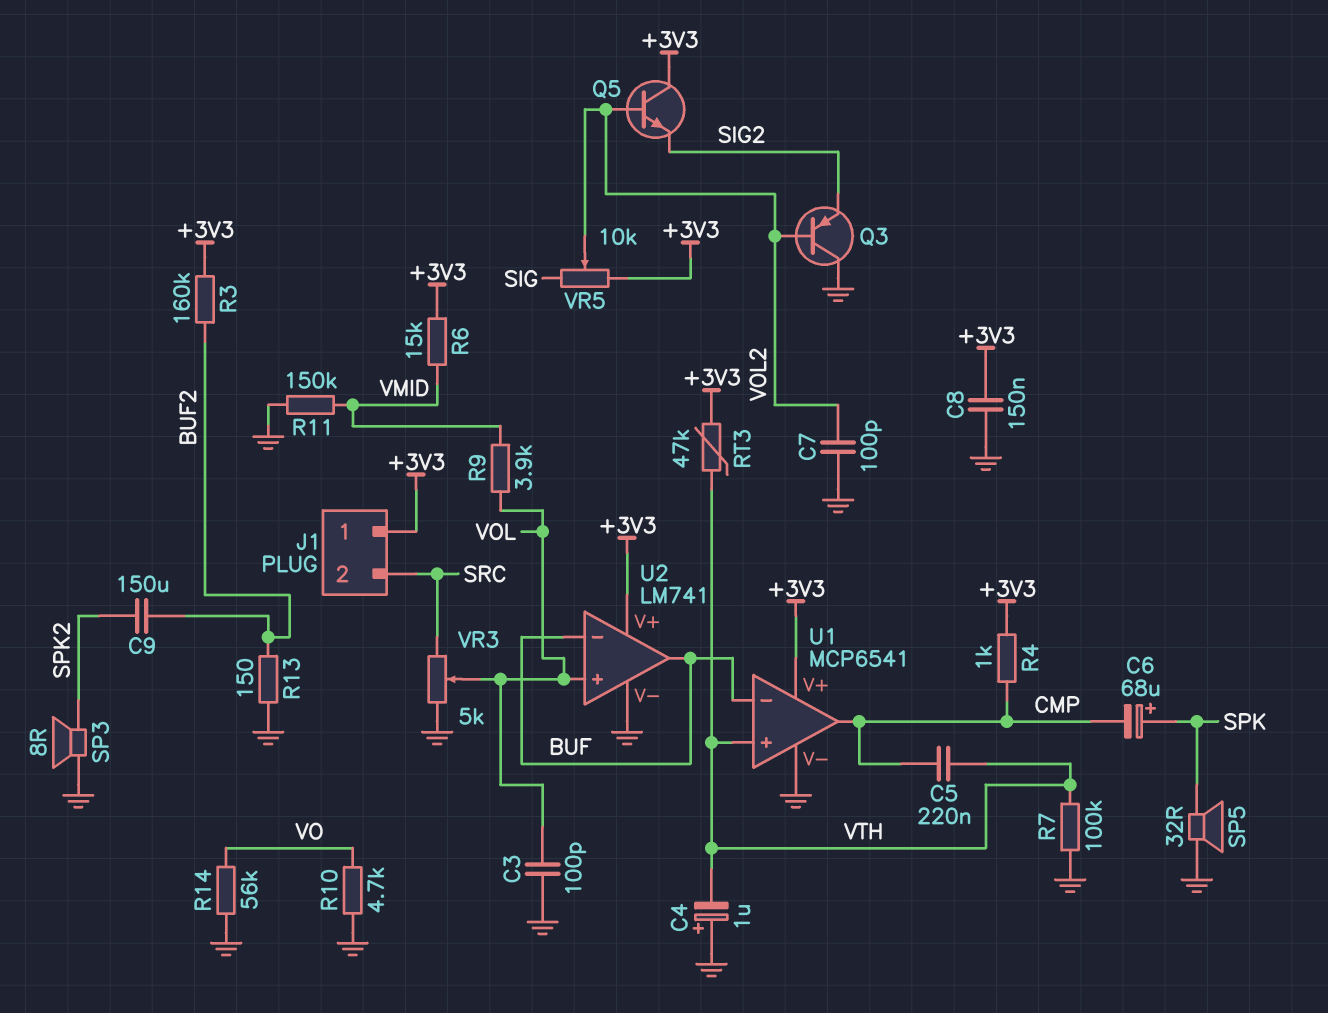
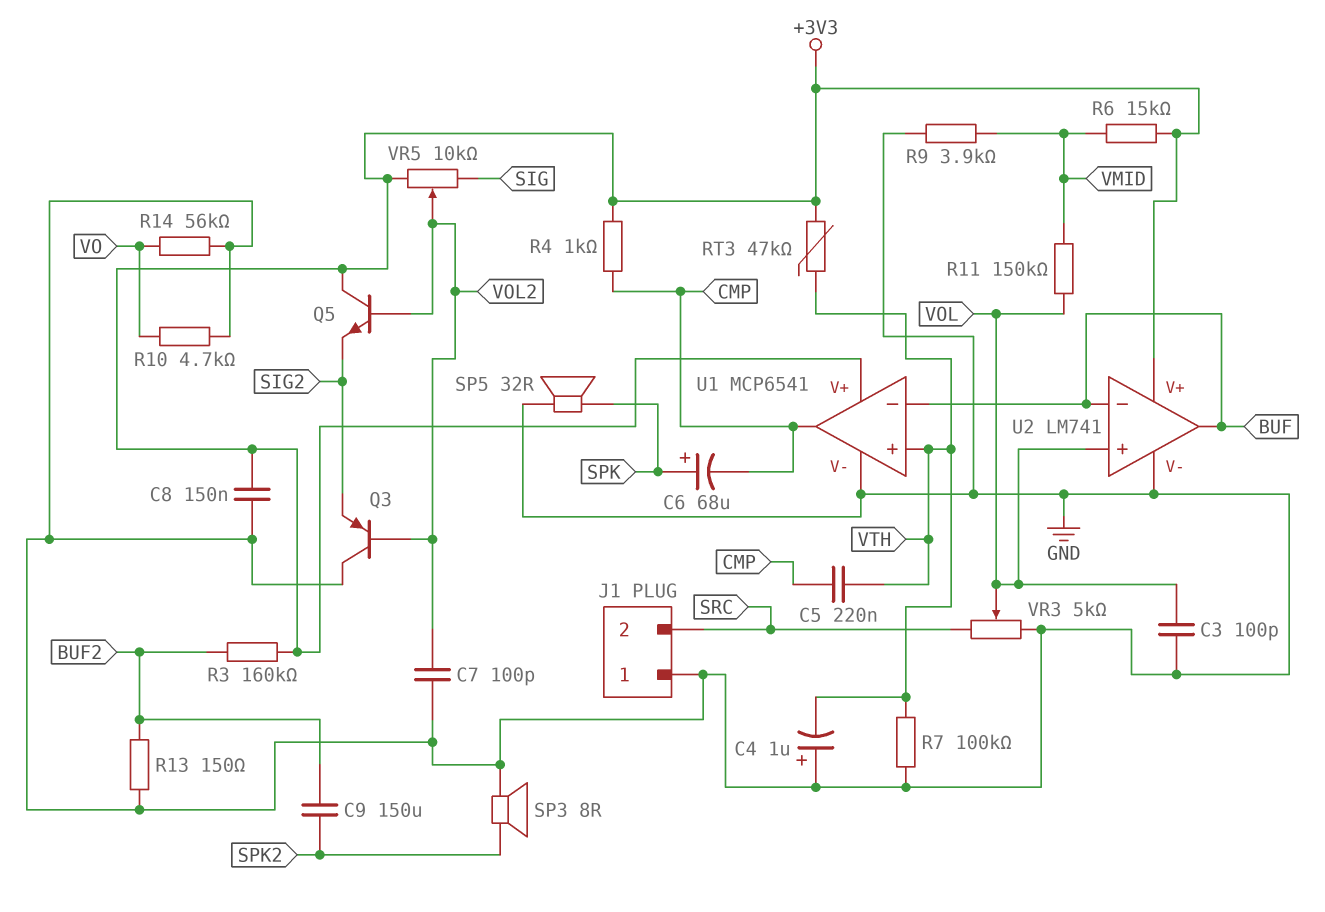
J1 pin 1: +3V3 -> GND
R9: 3.9k (VMID, VOL) -> 3.9k (GND, VMID)
R11: 150k (GND, VMID) -> 150k (VMID, VOL)

